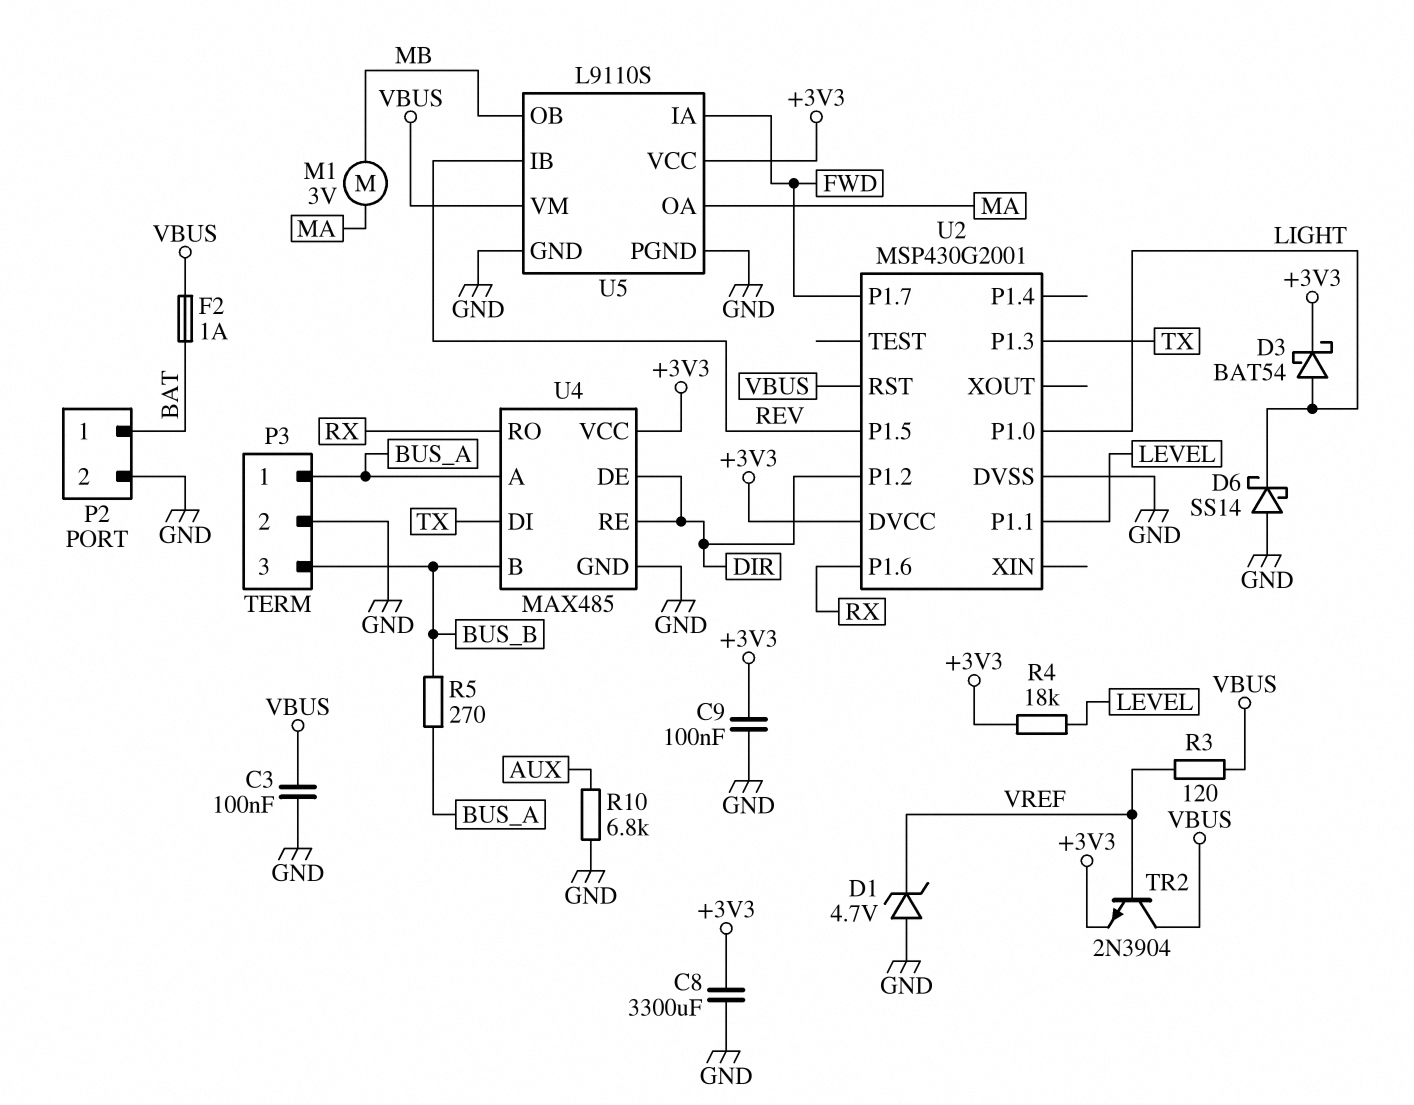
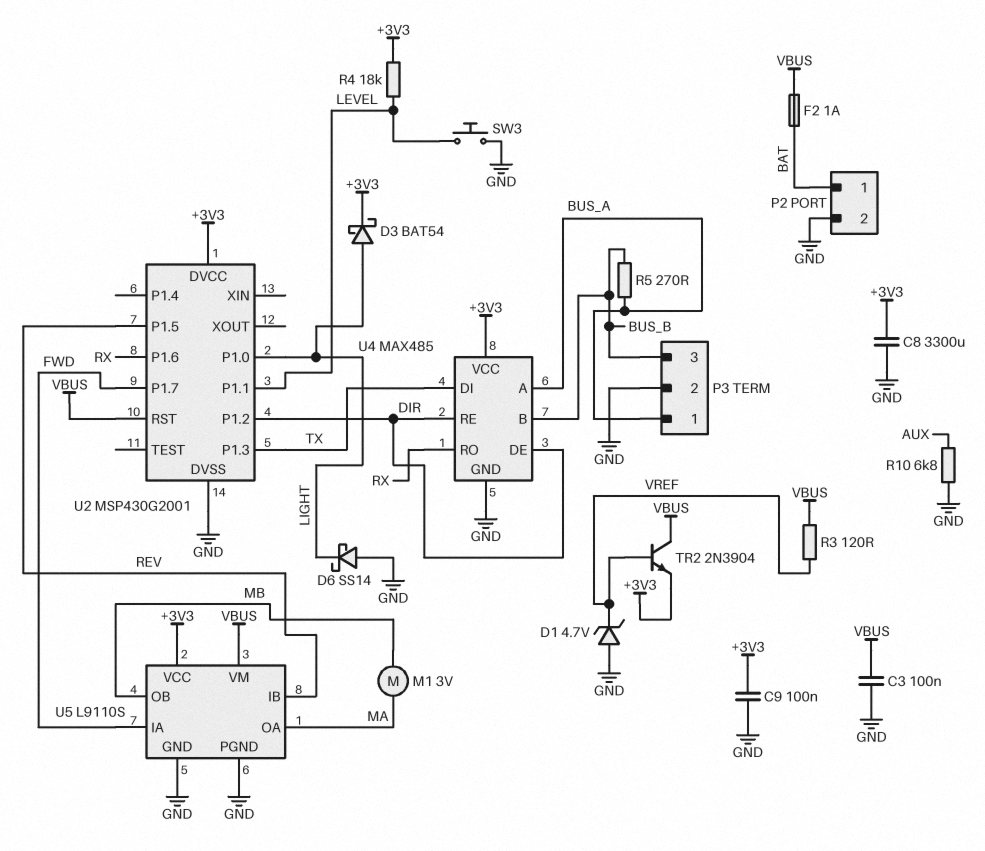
SW3: none -> button (GND, LEVEL)

